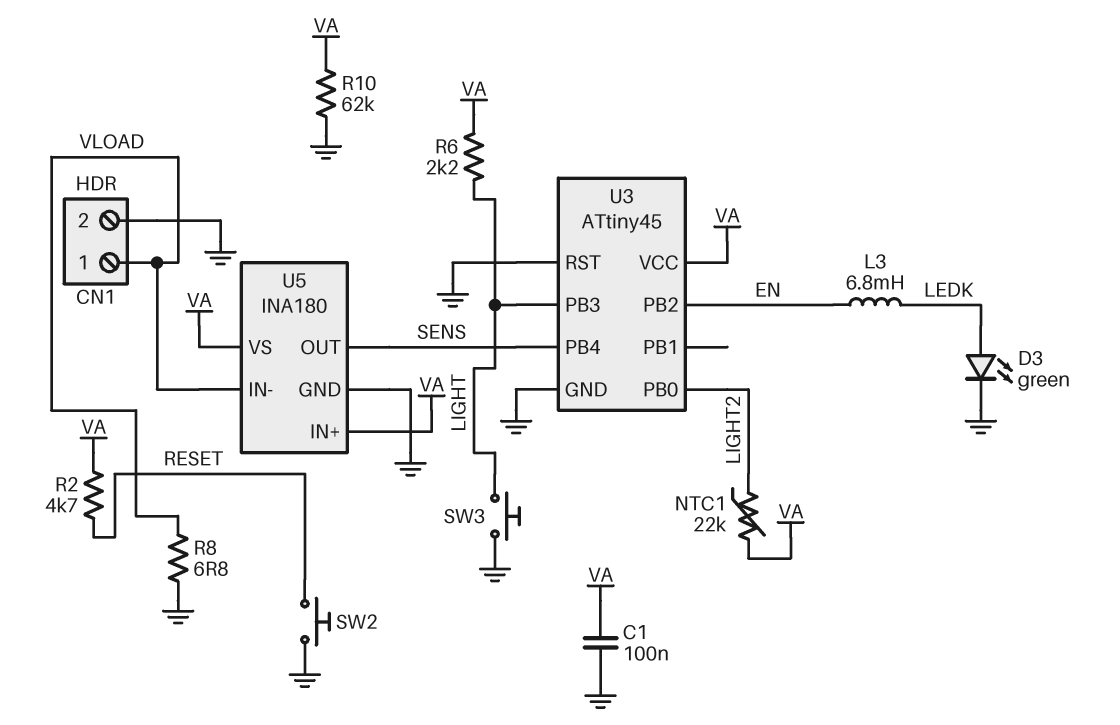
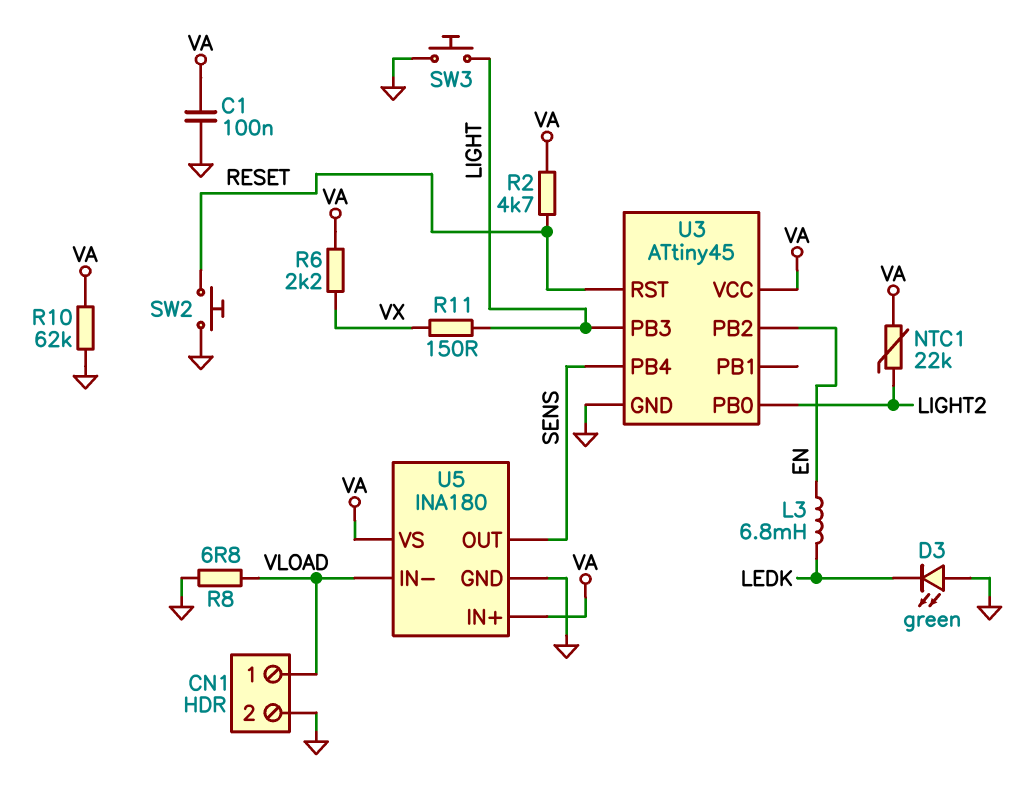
D3: LED green (A LEDK, K GND) -> LED green (A GND, K LEDK)
R6: 2.2k (LIGHT, VA) -> 2.2k (VA, VX)
R11: none -> 150 (LIGHT, VX)
U3 pin RST: GND -> RESET

